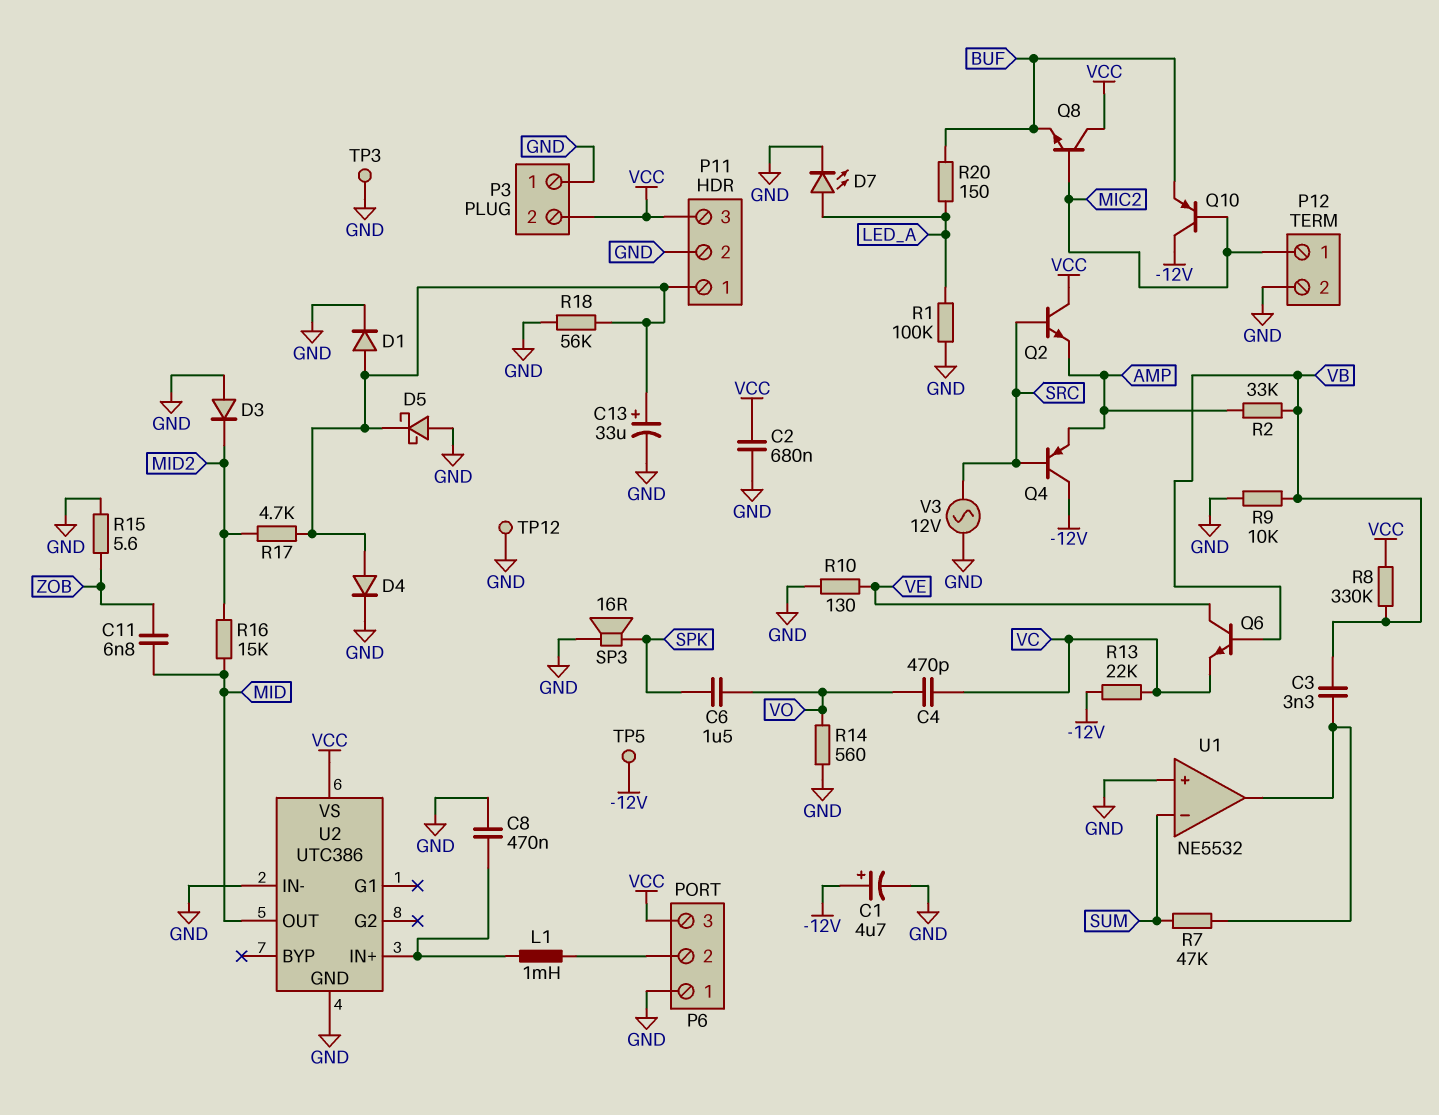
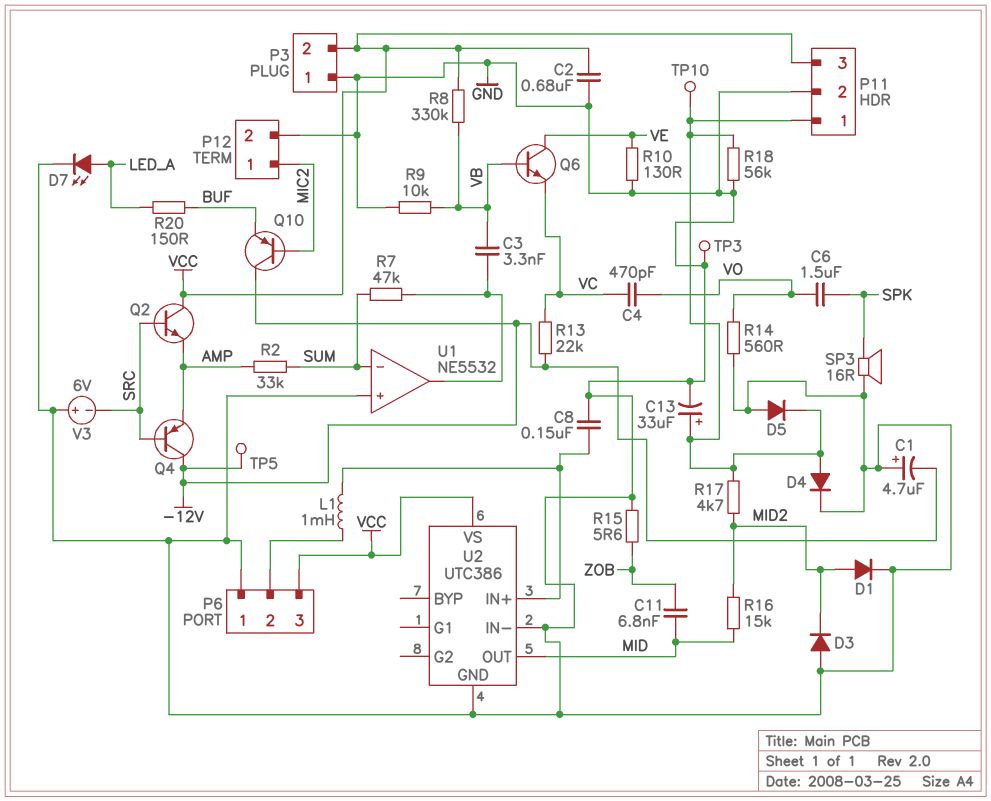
C1: 4.7uF (plus -12V, minus GND) -> 4.7uF (plus GND, minus -12V)
C8: 470nF (GND, U2/IN+) -> 150nF (GND, U2/IN+)
D1: diode (A P11/1, K GND) -> diode (A MID2, K GND)
D5: schottky (A GND, K P11/1) -> diode (A GND, K P11/1)
Q8: NPN (B MIC2, C VCC, E BUF) -> none
R1: 100k (GND, LED_A) -> none
R2: 33k (AMP, VB) -> 33k (AMP, SUM)
TP10: none -> test point (P11/1)
TP12: test point (GND) -> none
V3: AC 12V (GND, SRC) -> 6V (plus GND, minus SRC)

